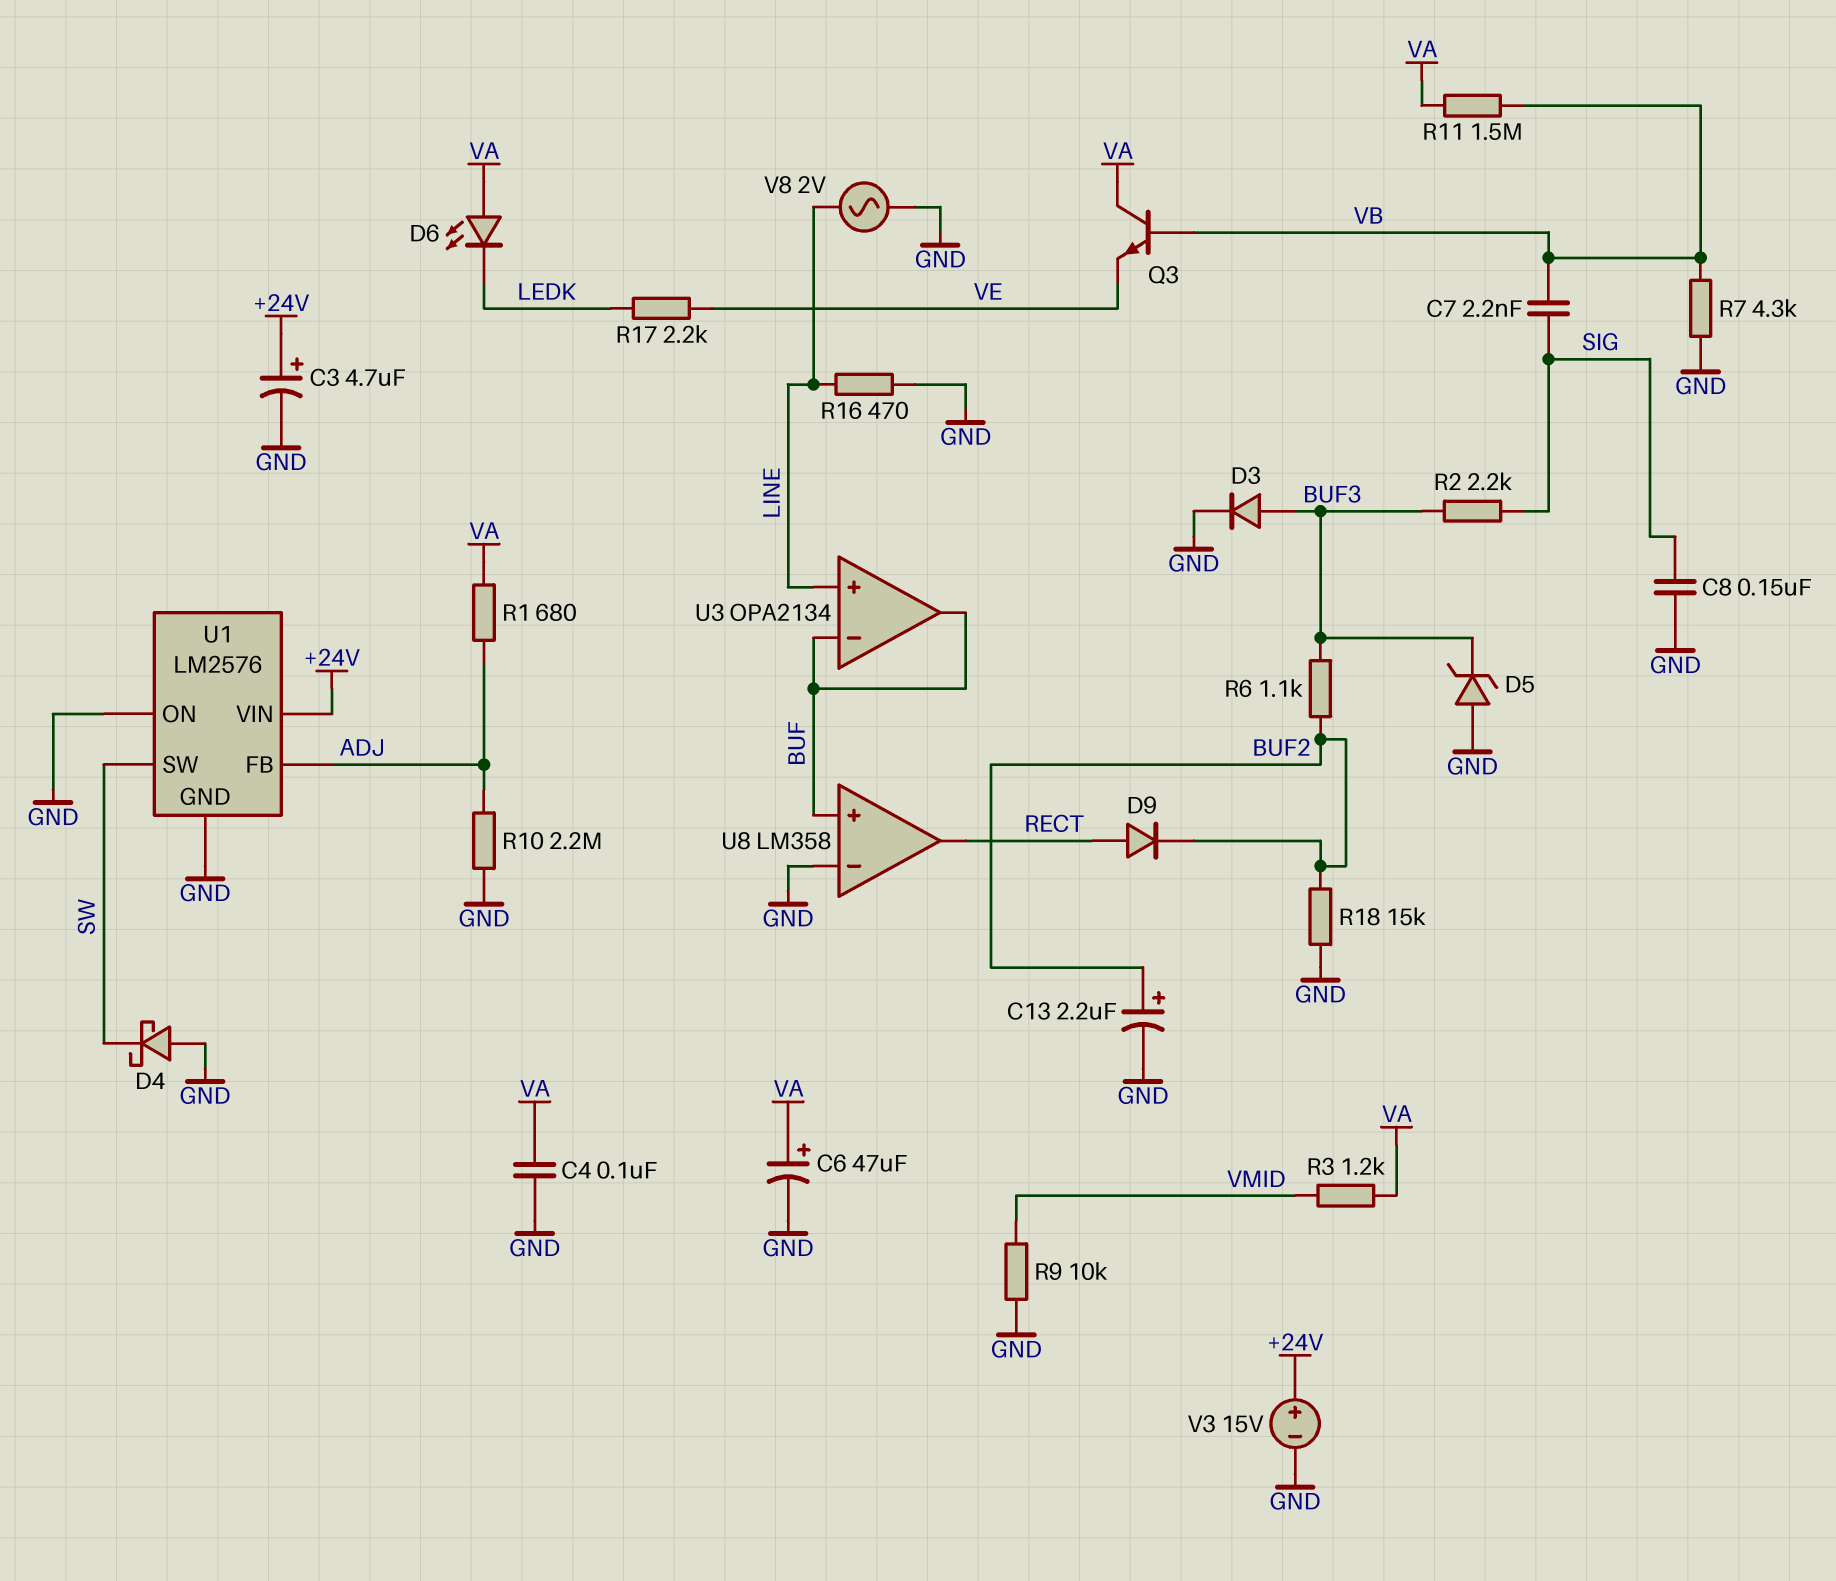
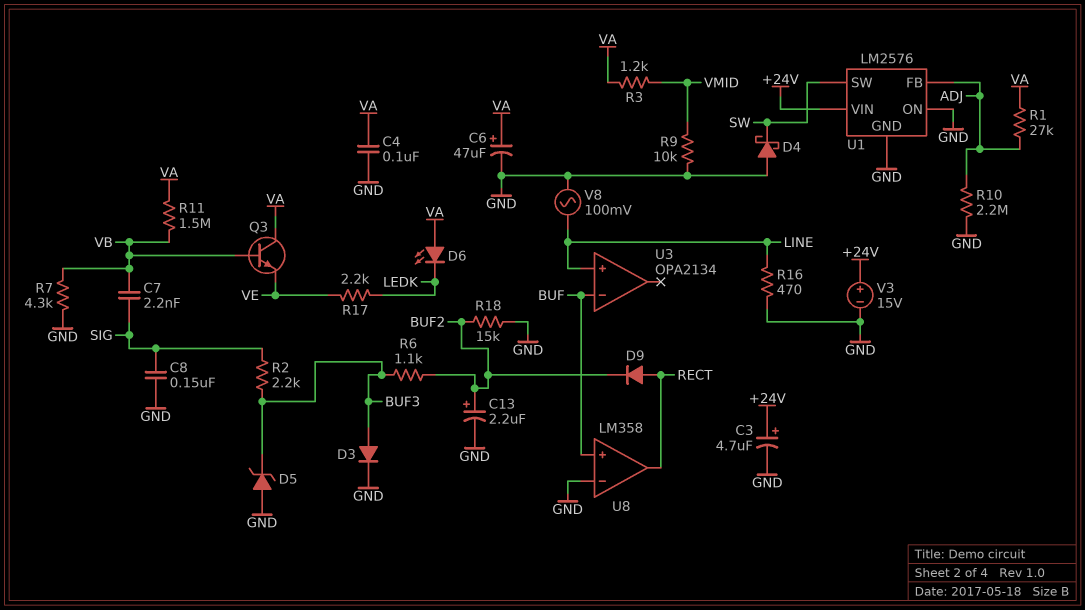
R1: 680 (ADJ, VA) -> 27k (ADJ, VA)
U3 pin out: BUF -> none
V8: AC 2V (GND, LINE) -> AC 100mV (GND, LINE)

